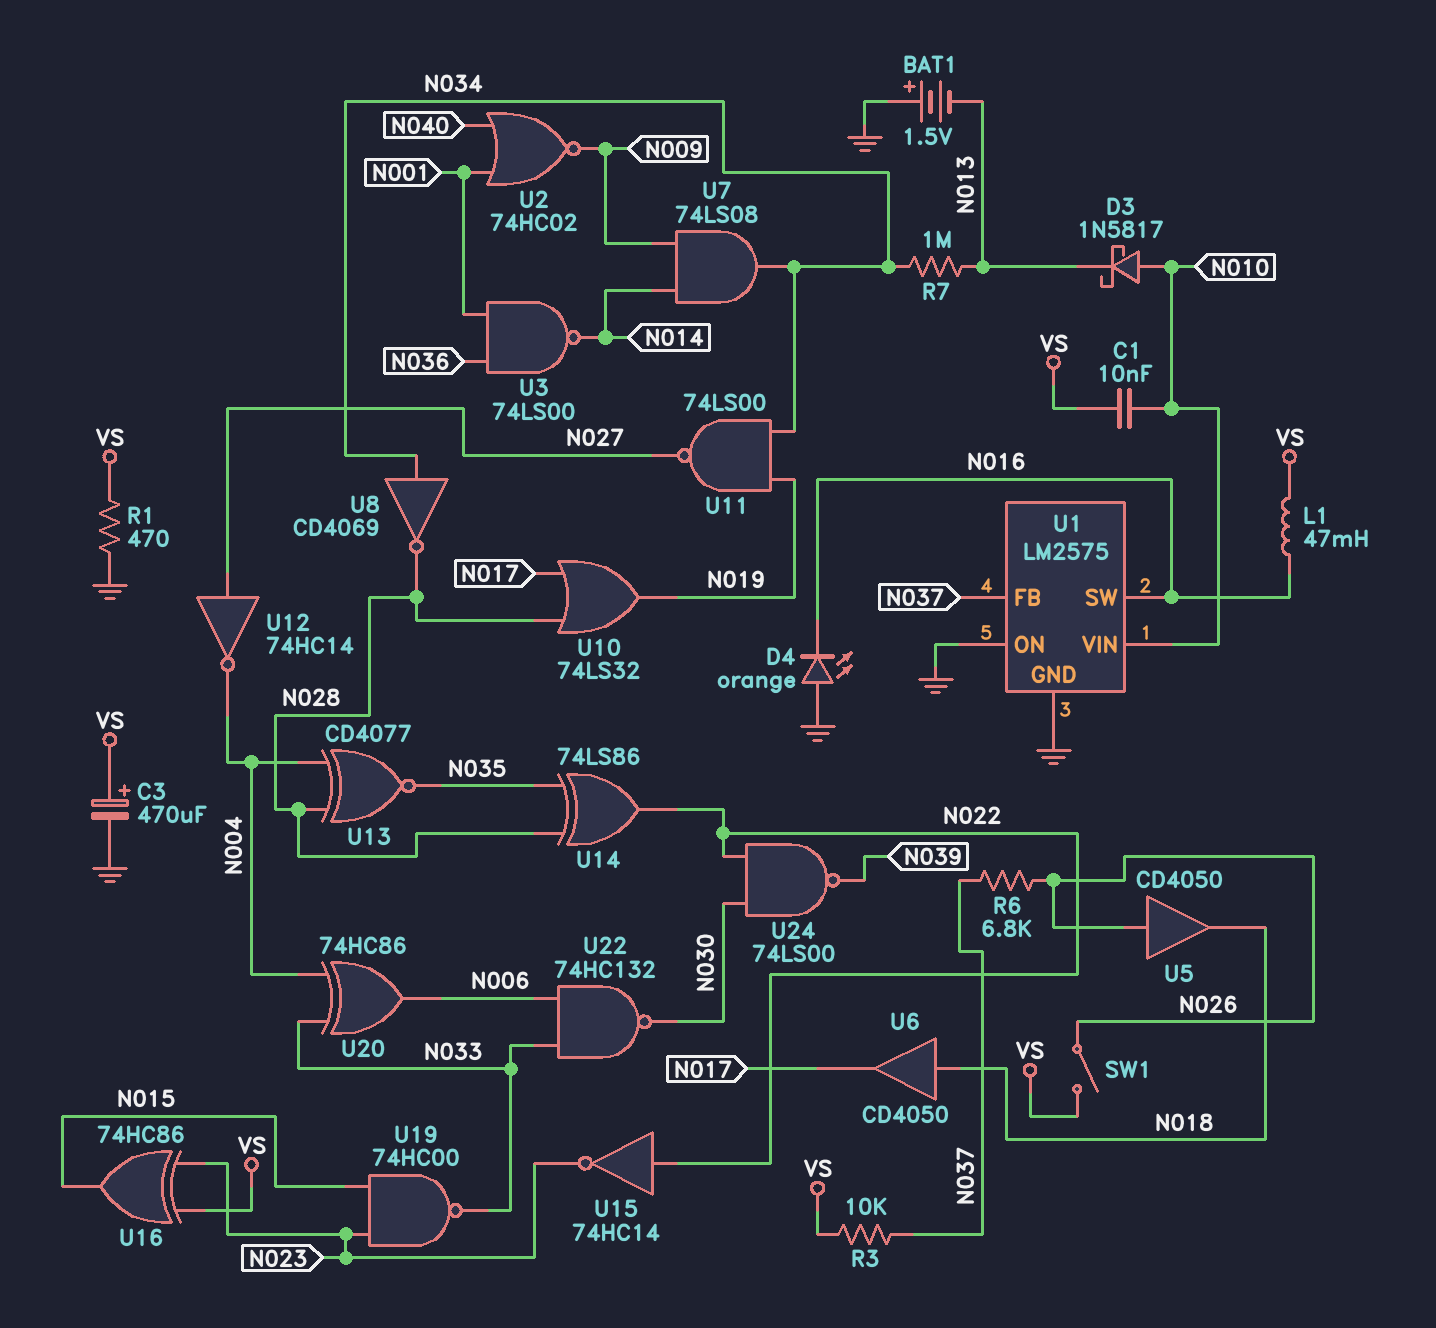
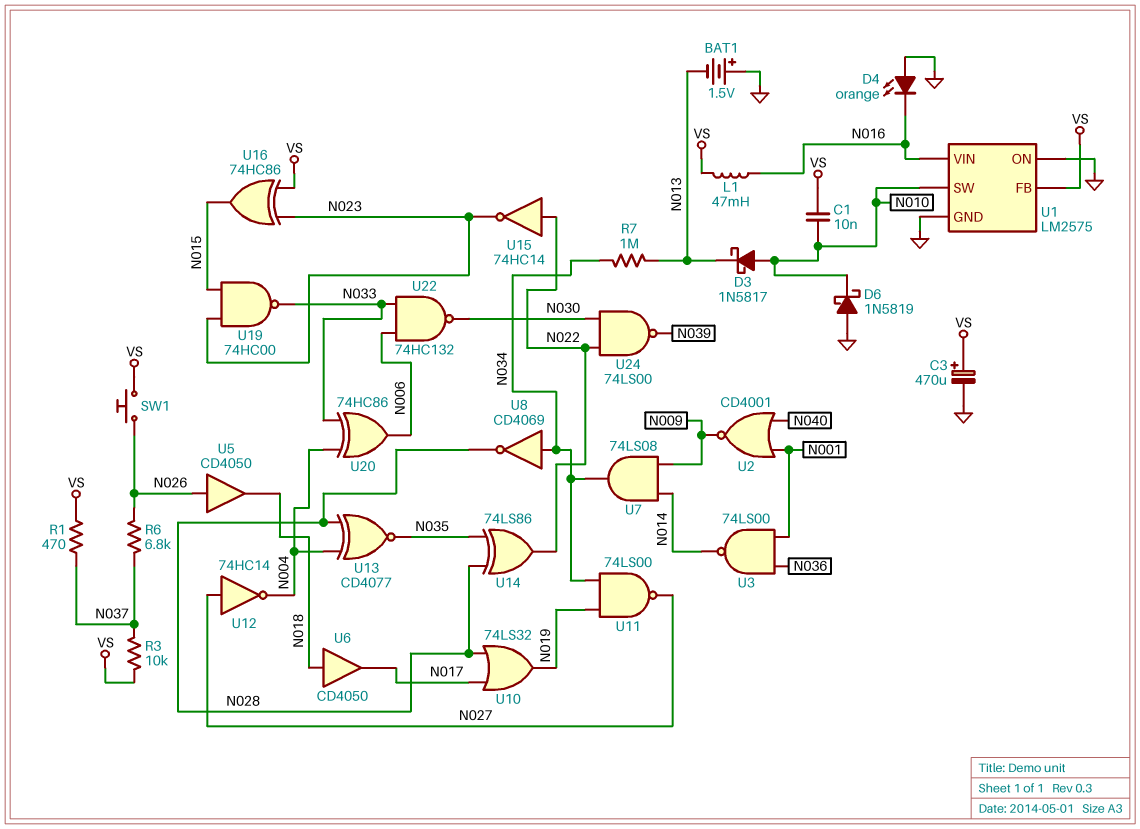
D6: none -> schottky 1N5819 (A GND, K N010)
R1: 470 (GND, VS) -> 470 (N037, VS)
SW1: switch (N026, VS) -> button (N026, VS)
U1 pin FB: N037 -> VS
U1 pin SW: N016 -> N010
U1 pin VIN: N010 -> N016
U2: NOR 74HC02 (in N001, in N040, out N009) -> NOR CD4001 (in N001, in N040, out N009)

